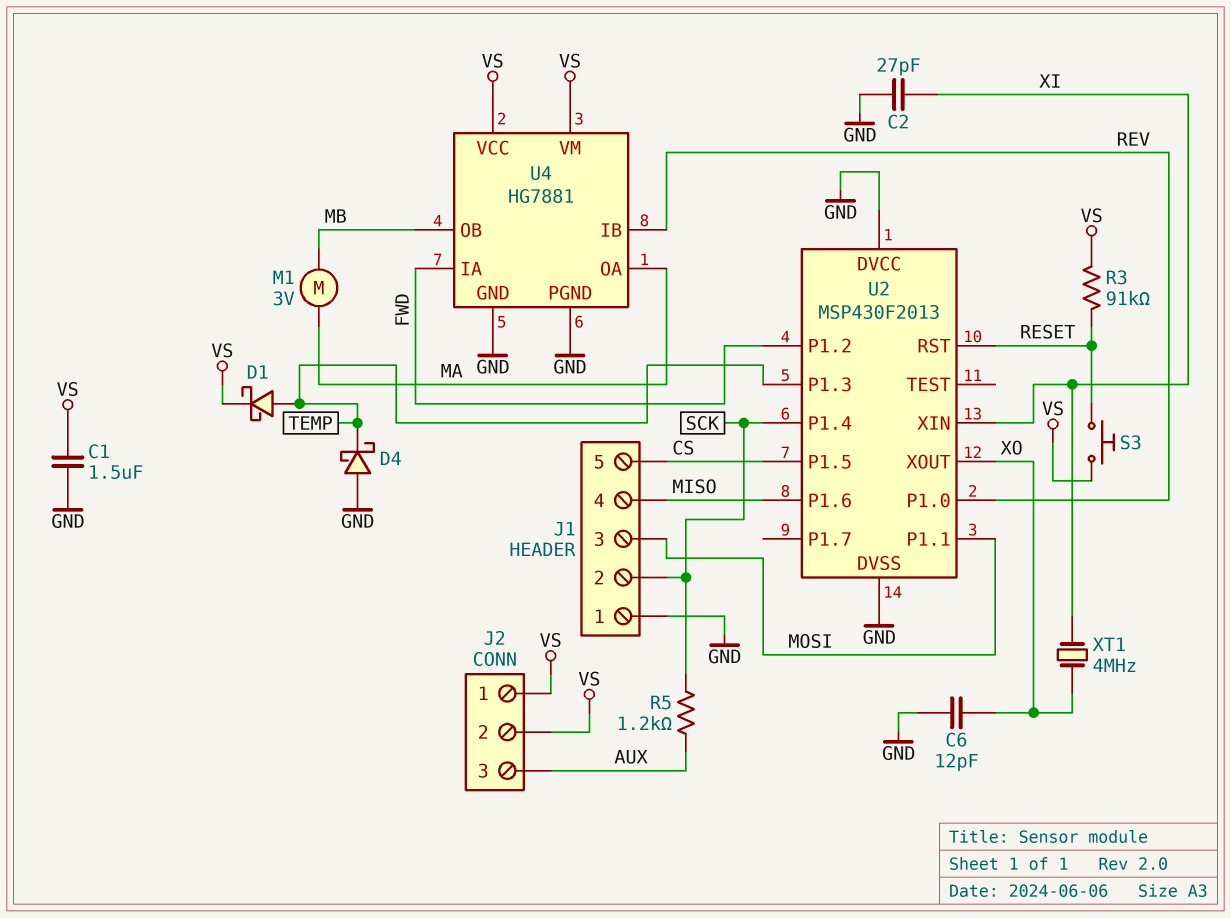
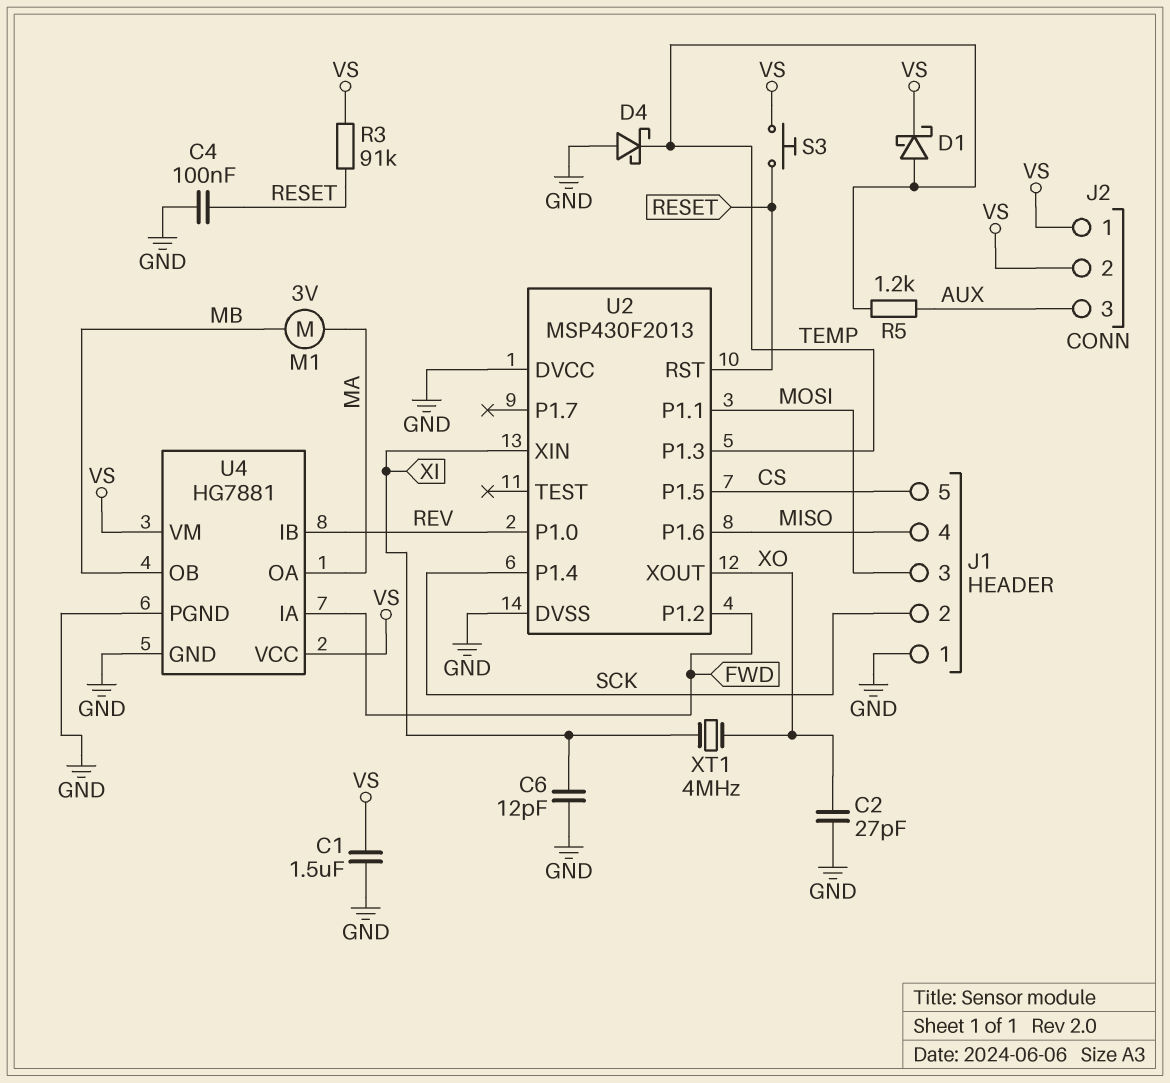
C2: 27pF (GND, XI) -> 27pF (GND, XO)
C4: none -> 100nF (GND, RESET)
C6: 12pF (GND, XO) -> 12pF (GND, XI)
R5: 1.2k (AUX, SCK) -> 1.2k (AUX, TEMP)

